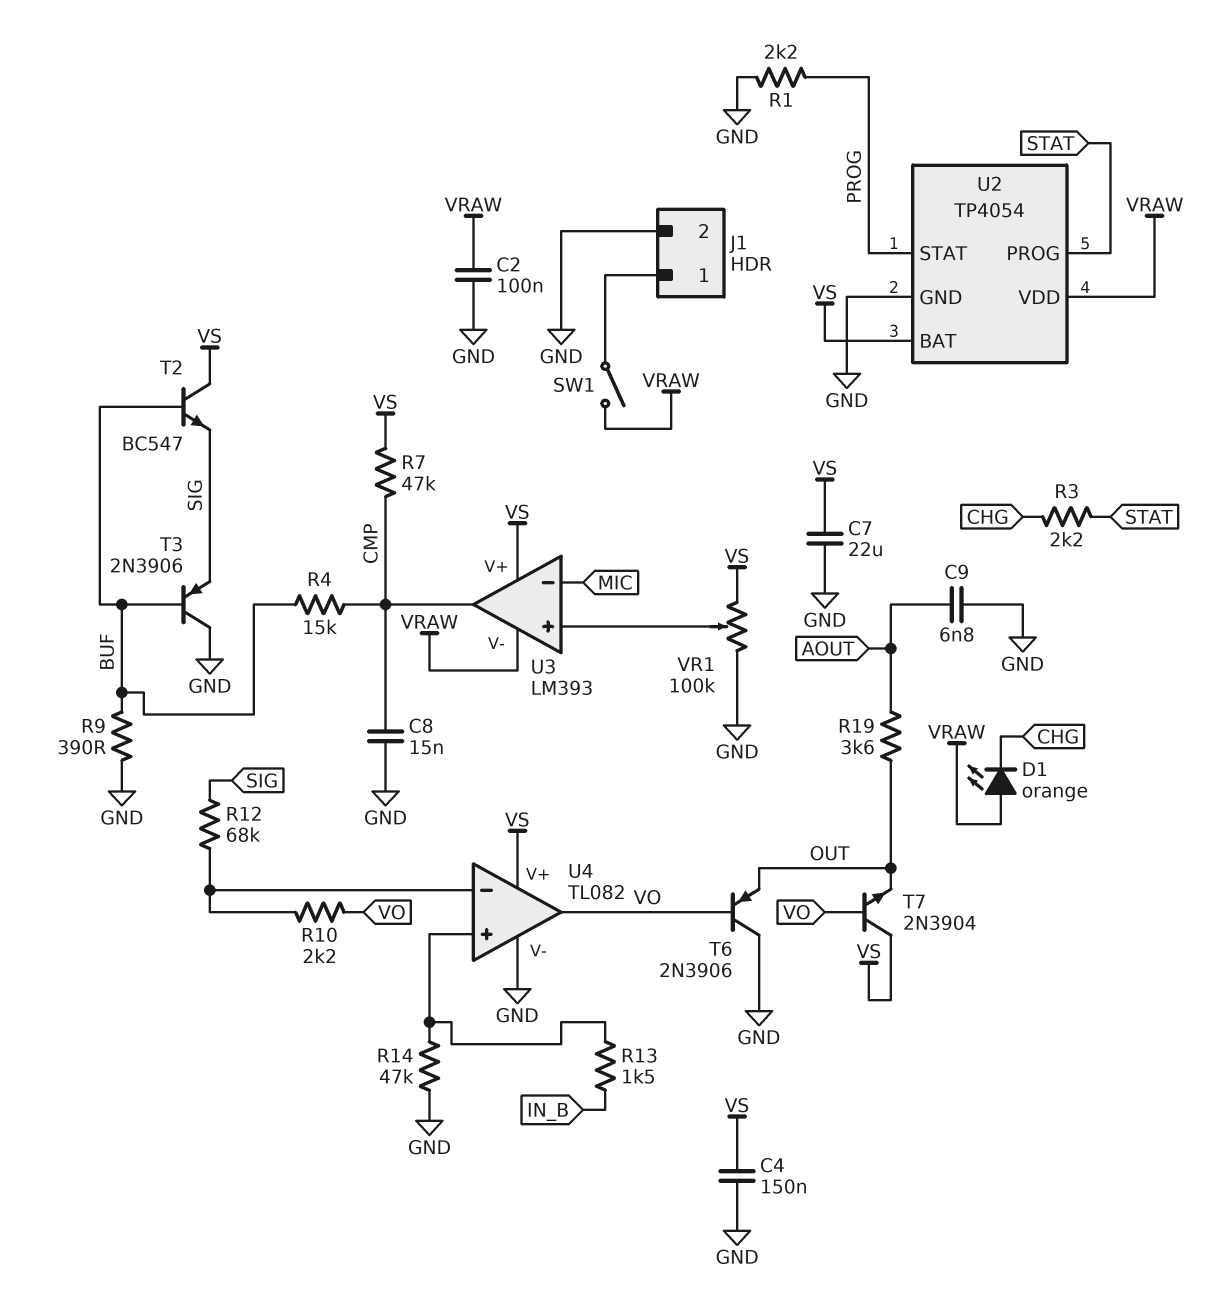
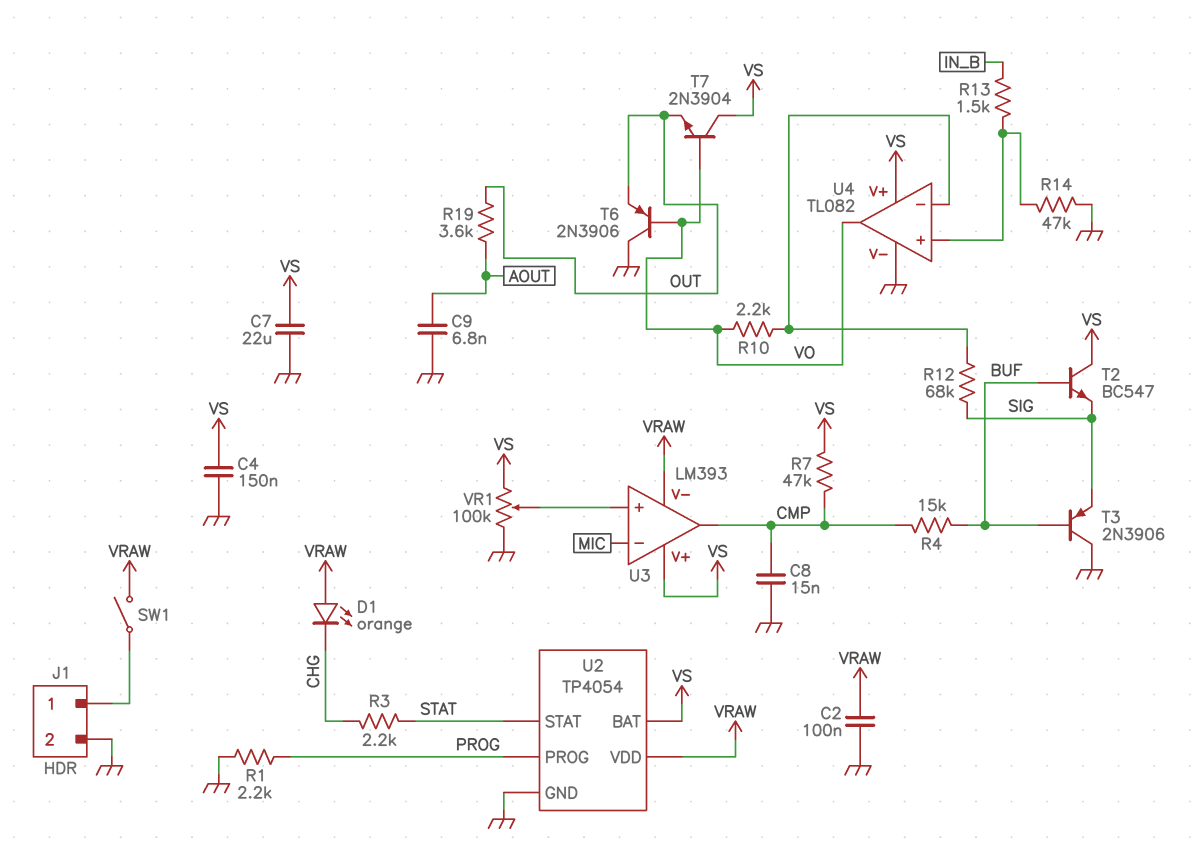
R9: 390 (BUF, GND) -> none
U2 pin PROG: STAT -> PROG
U2 pin STAT: PROG -> STAT

